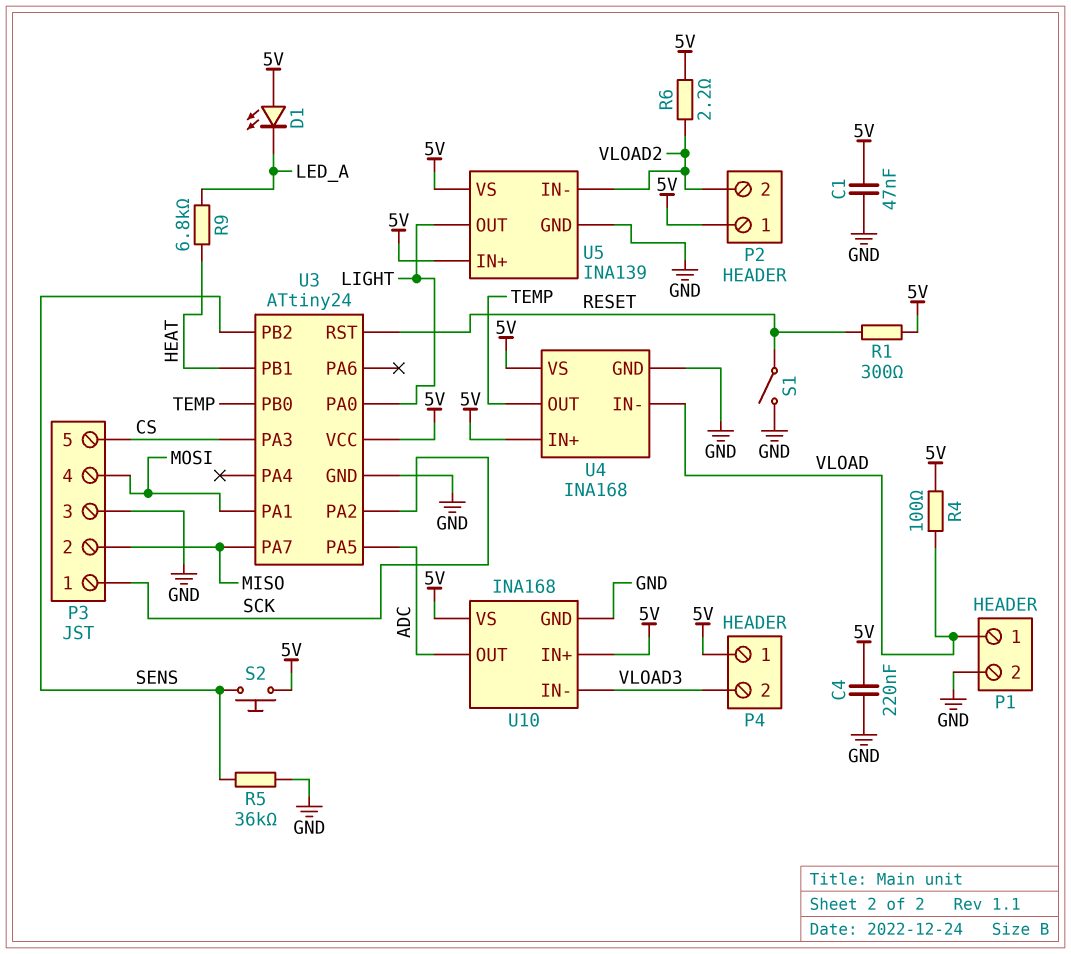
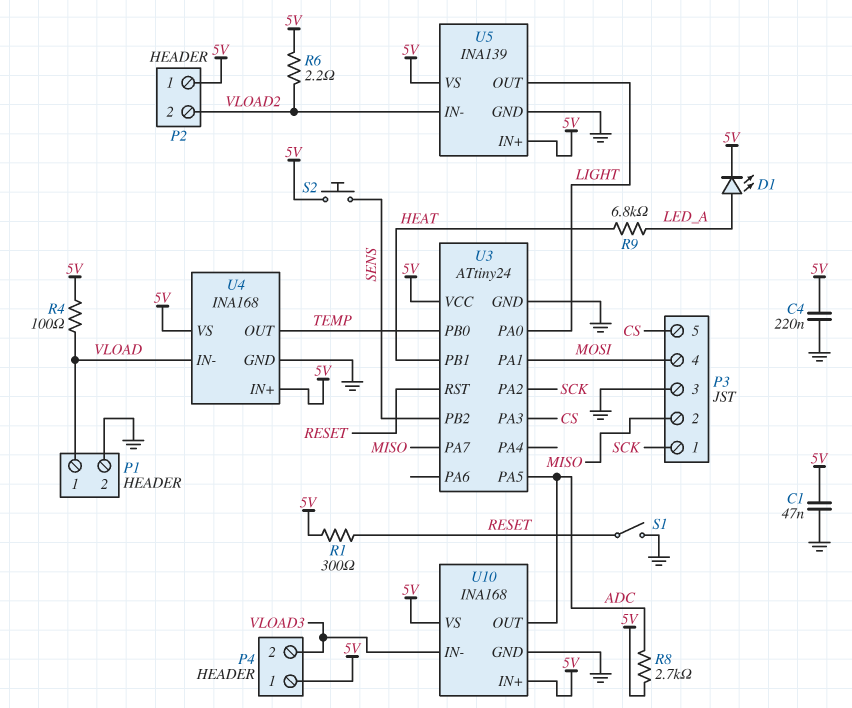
D1: LED (A 5V, K LED_A) -> LED (A LED_A, K 5V)
R5: 36k (GND, SENS) -> none
R8: none -> 2.7k (5V, ADC)

